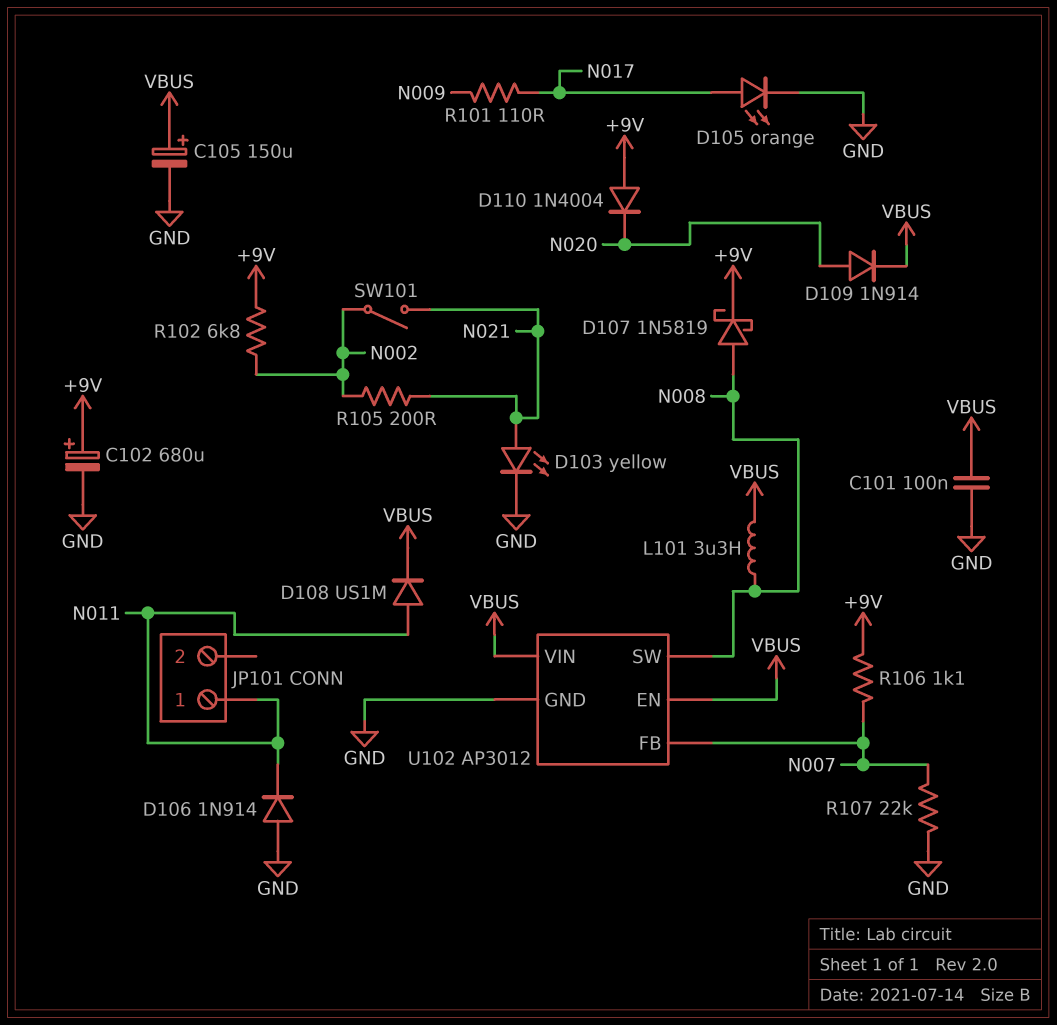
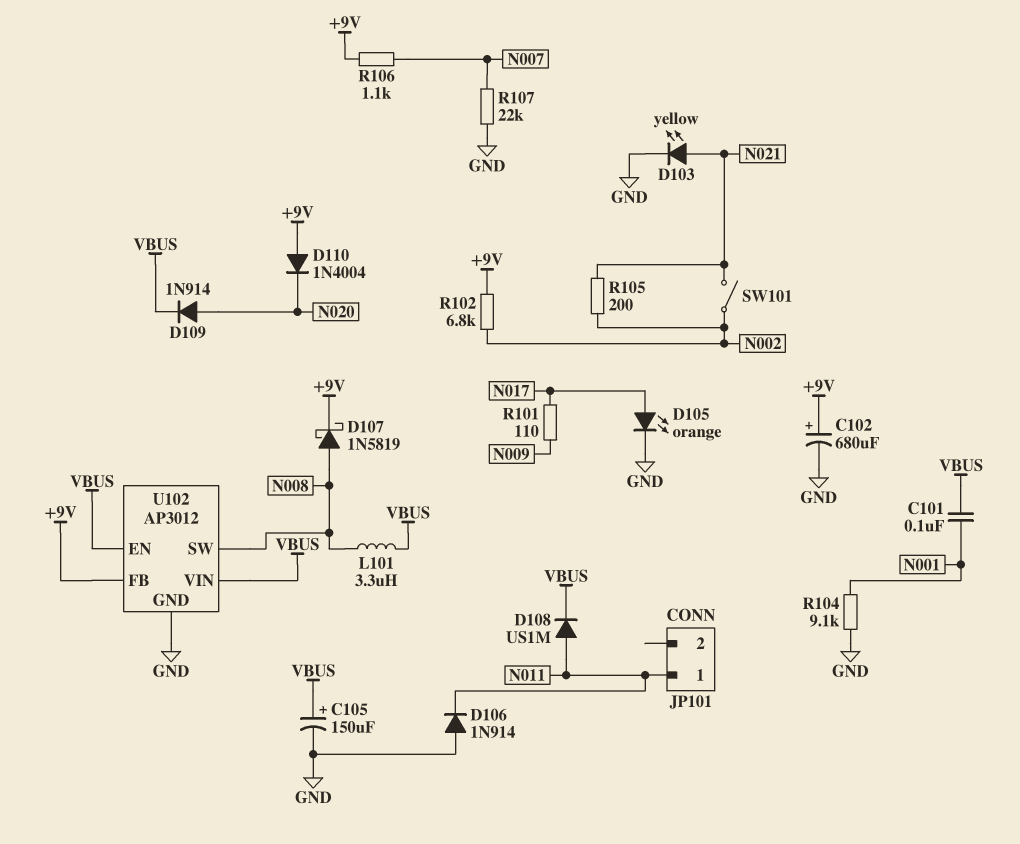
C101: 100nF (GND, VBUS) -> 100nF (N001, VBUS)
R104: none -> 9.1k (GND, N001)
U102 pin FB: N007 -> +9V

